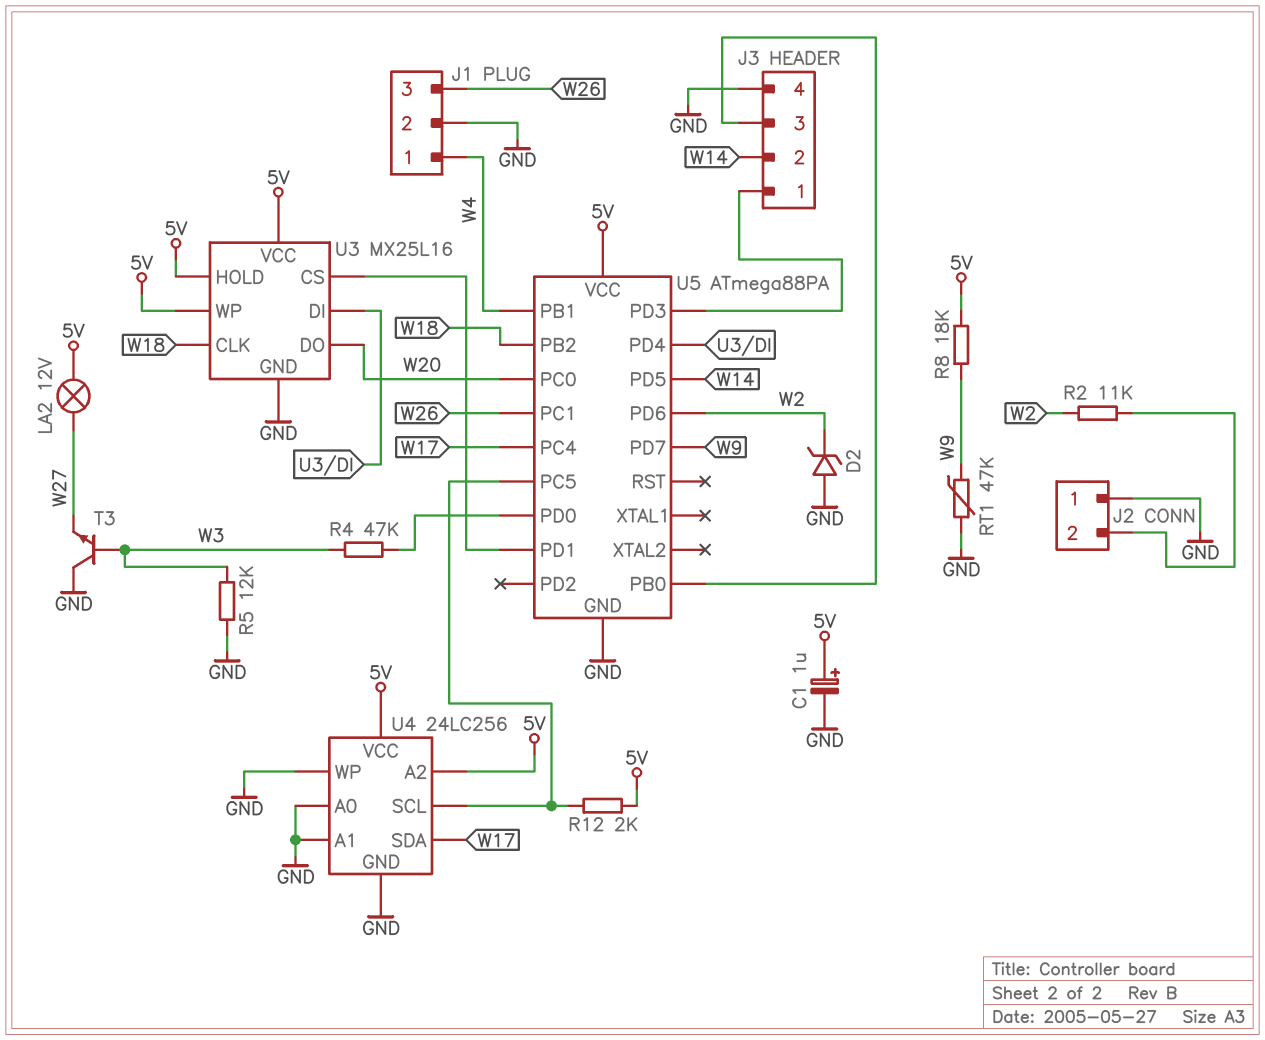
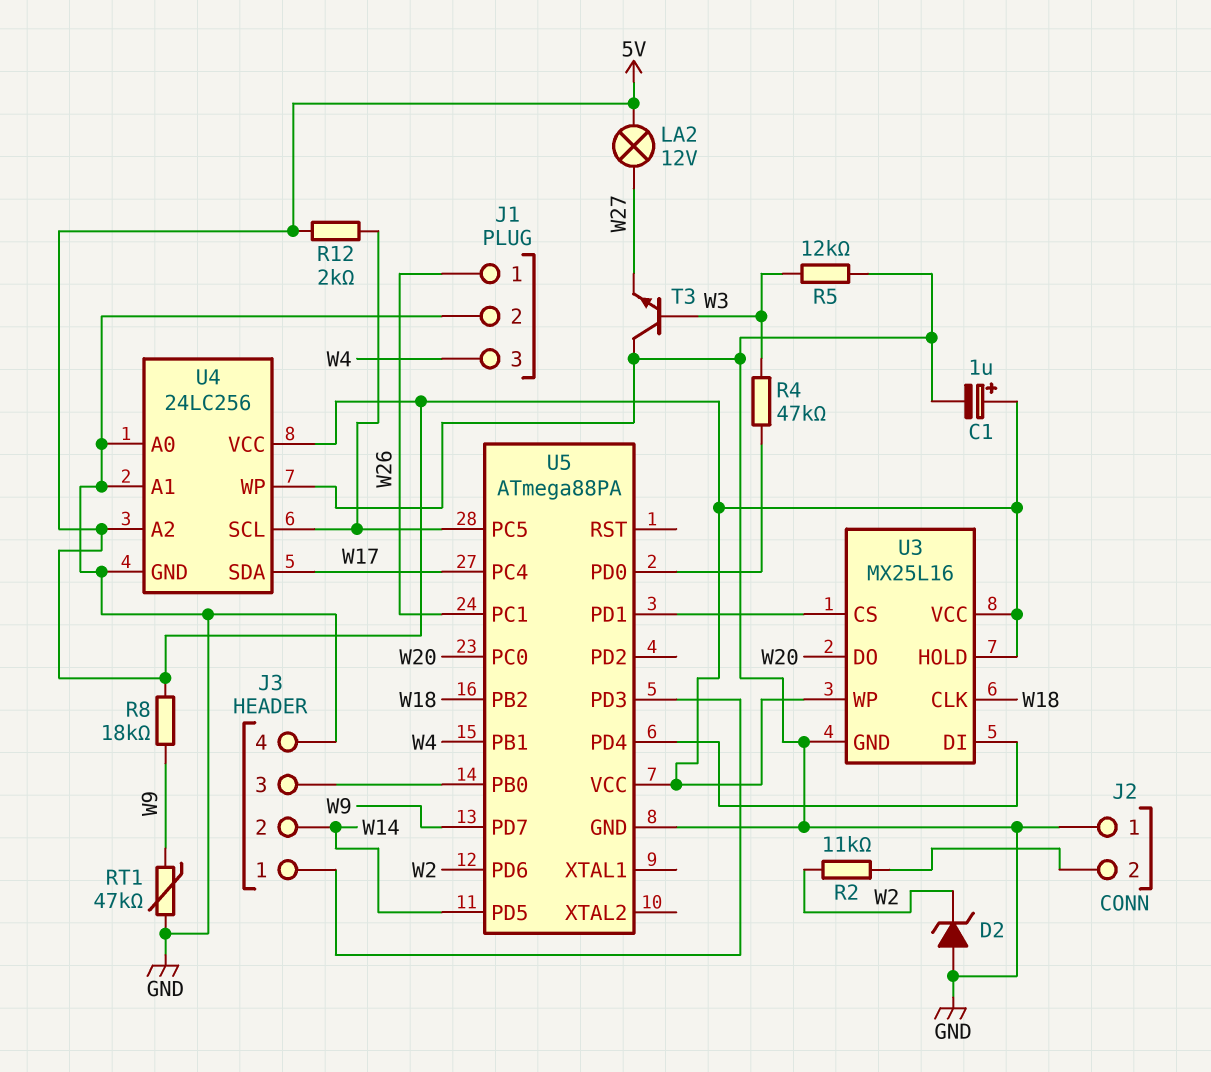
J1 pin 1: W4 -> W26
J1 pin 3: W26 -> W4

